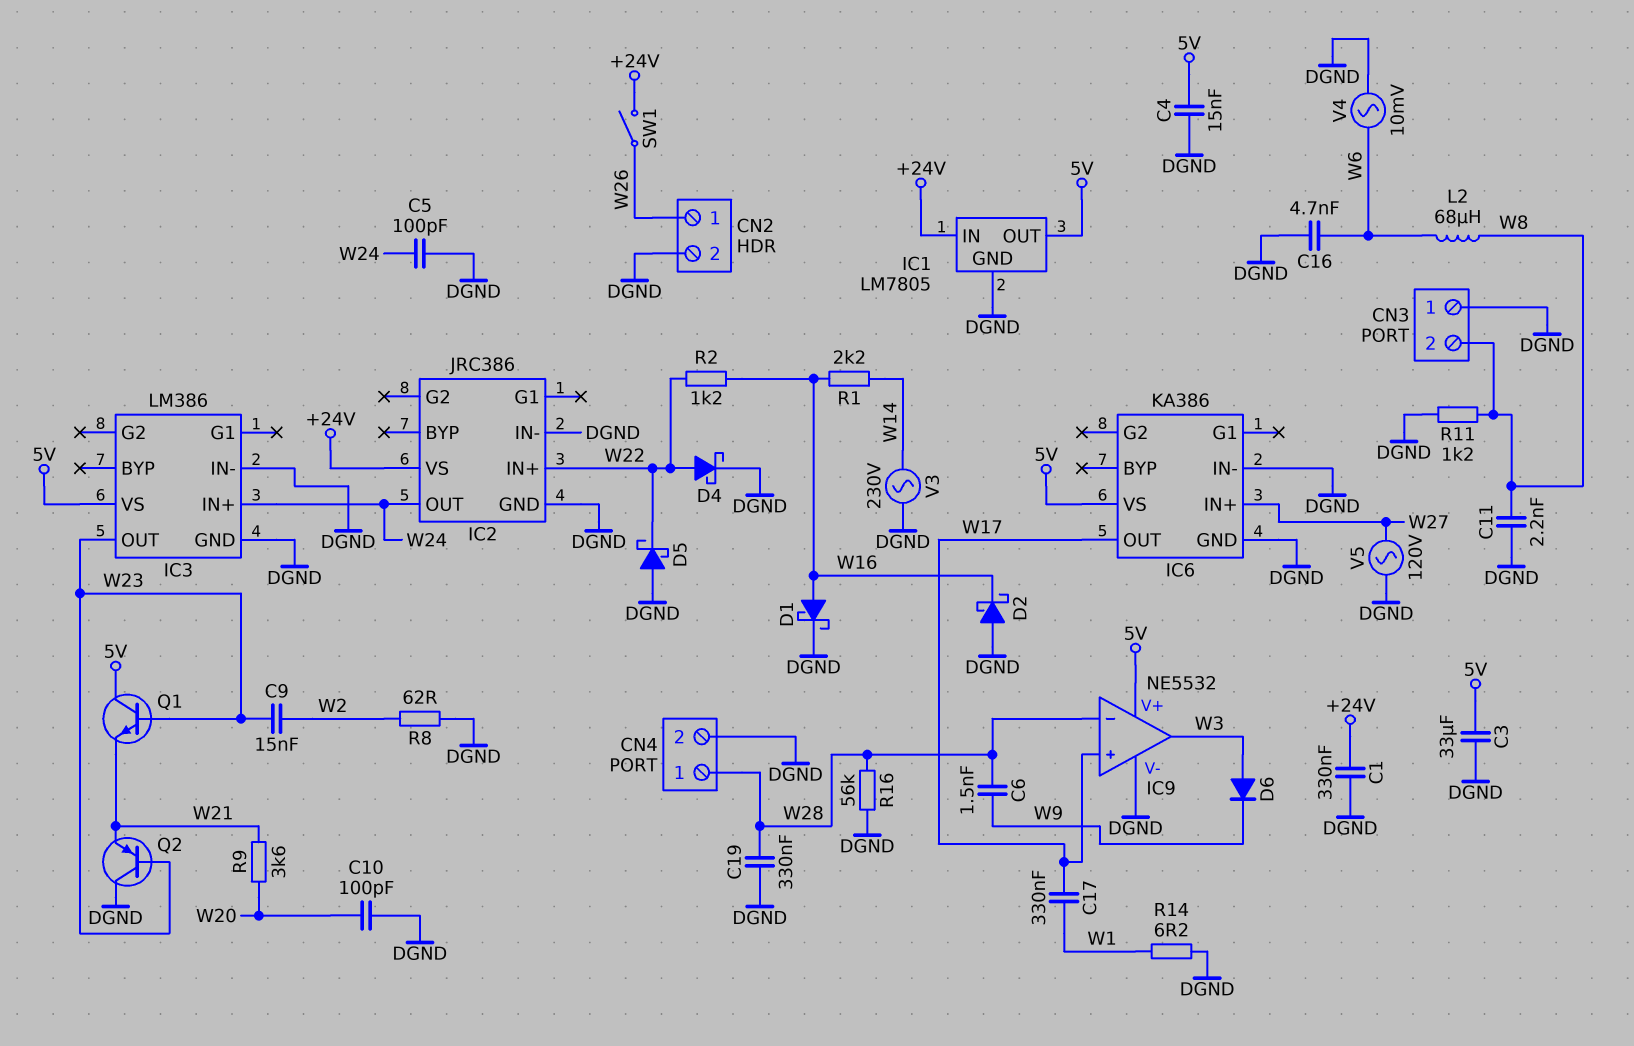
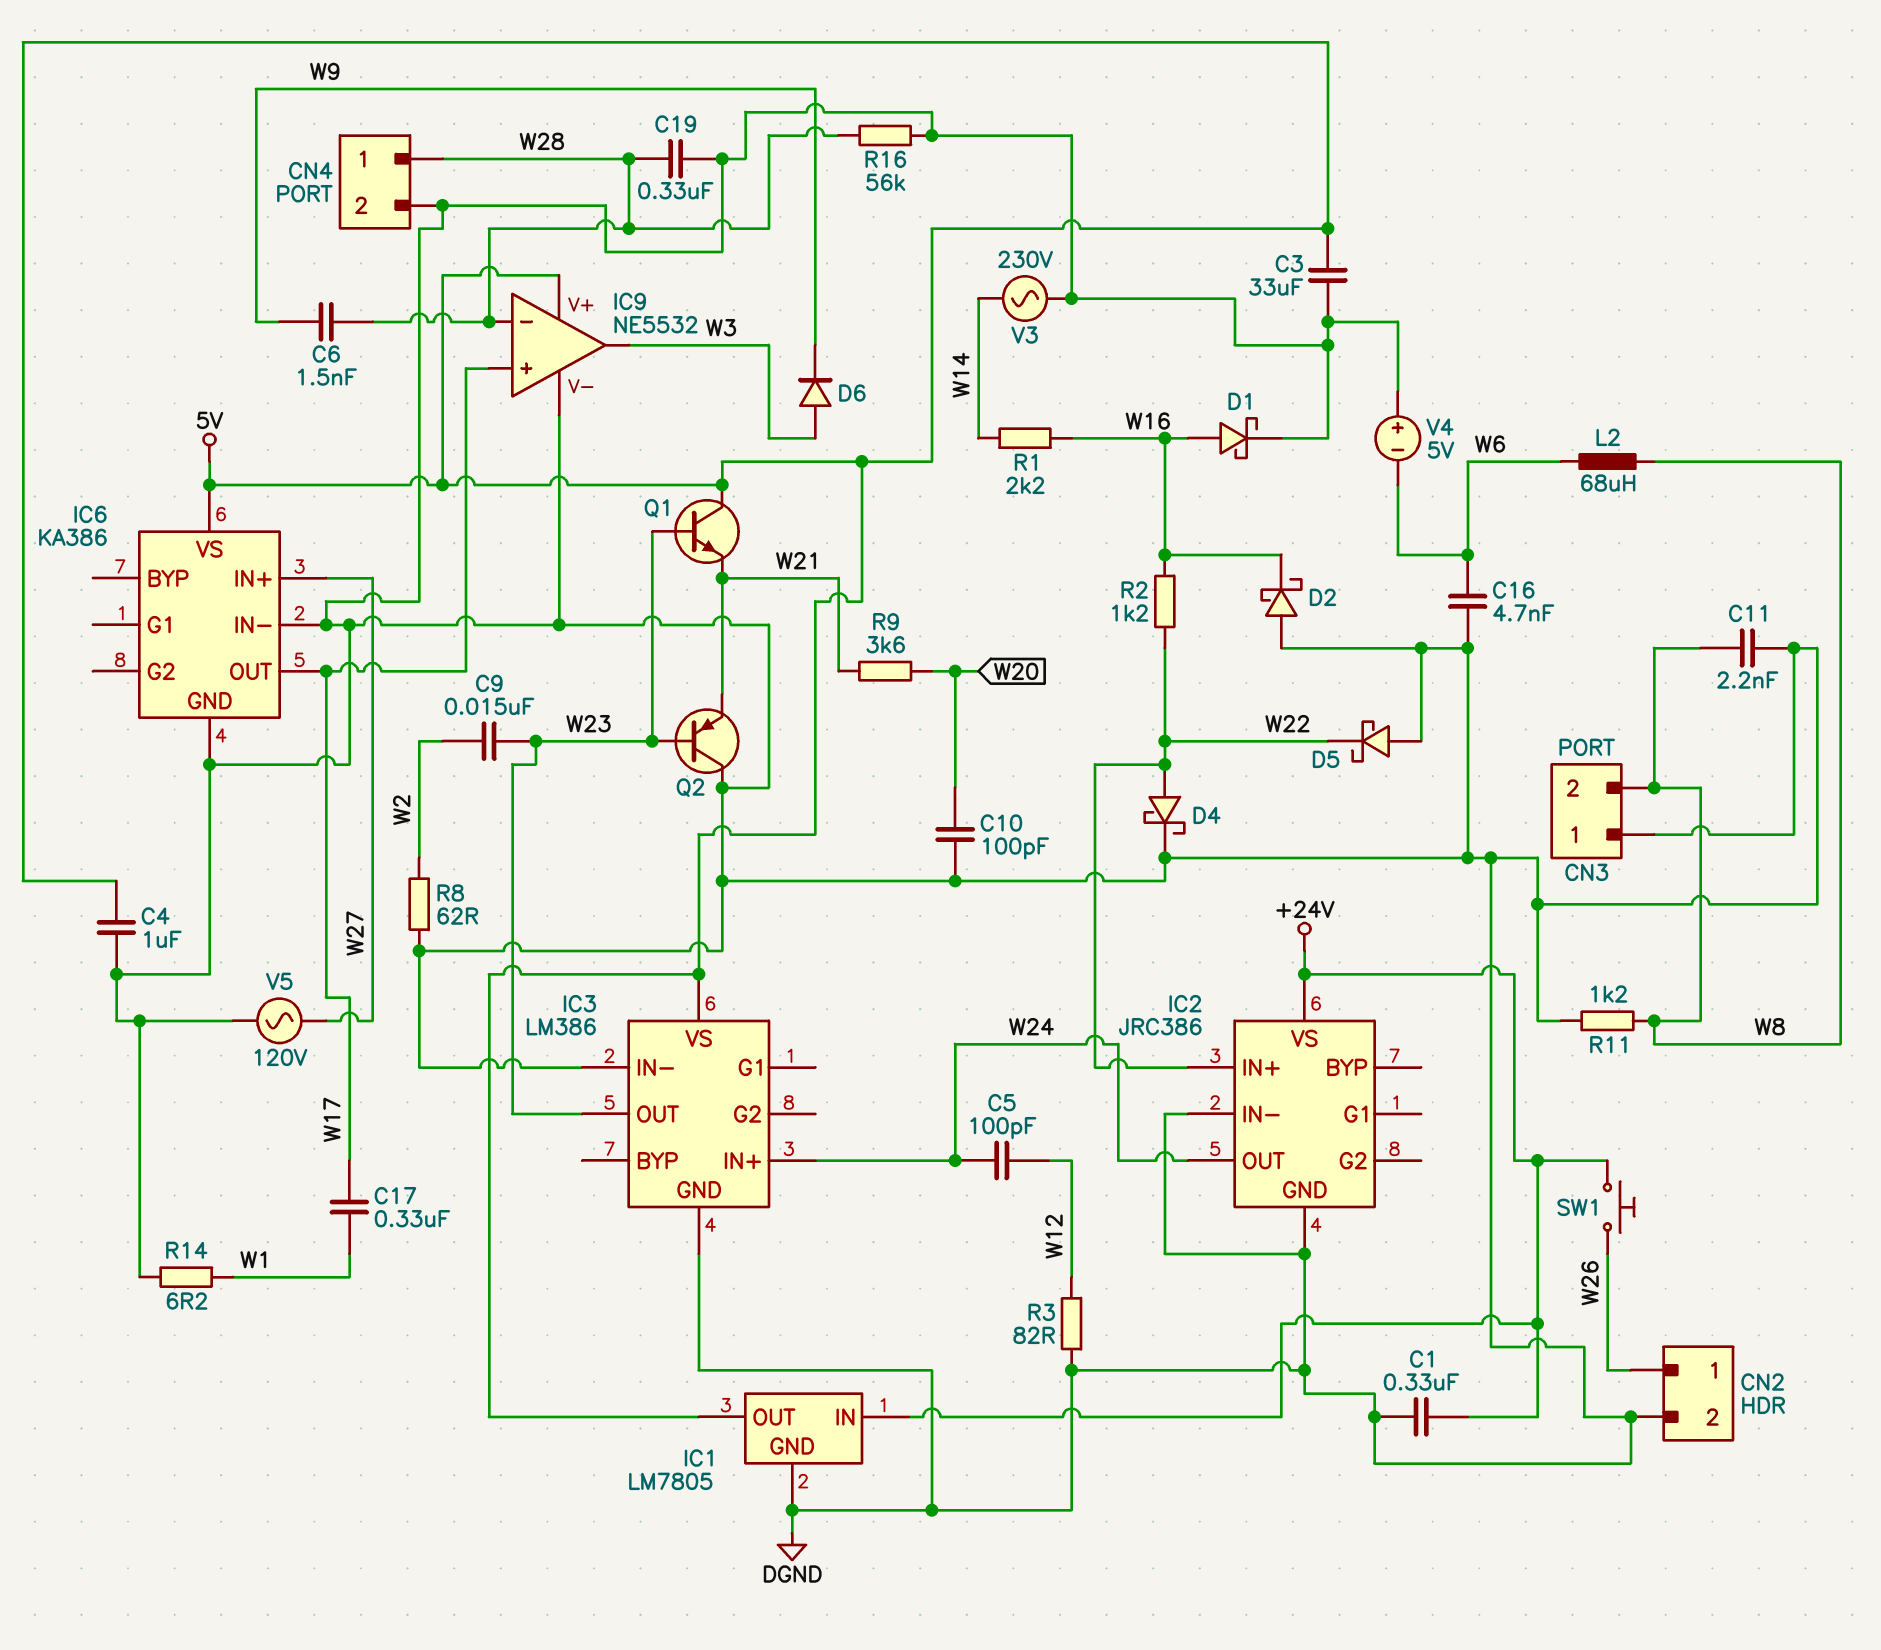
C4: 15nF (5V, DGND) -> 1uF (5V, DGND)
C5: 100pF (DGND, W24) -> 100pF (W12, W24)
R3: none -> 82 (DGND, W12)
SW1: switch (+24V, W26) -> button (+24V, W26)
V4: AC 10mV (DGND, W6) -> 5V (plus DGND, minus W6)

